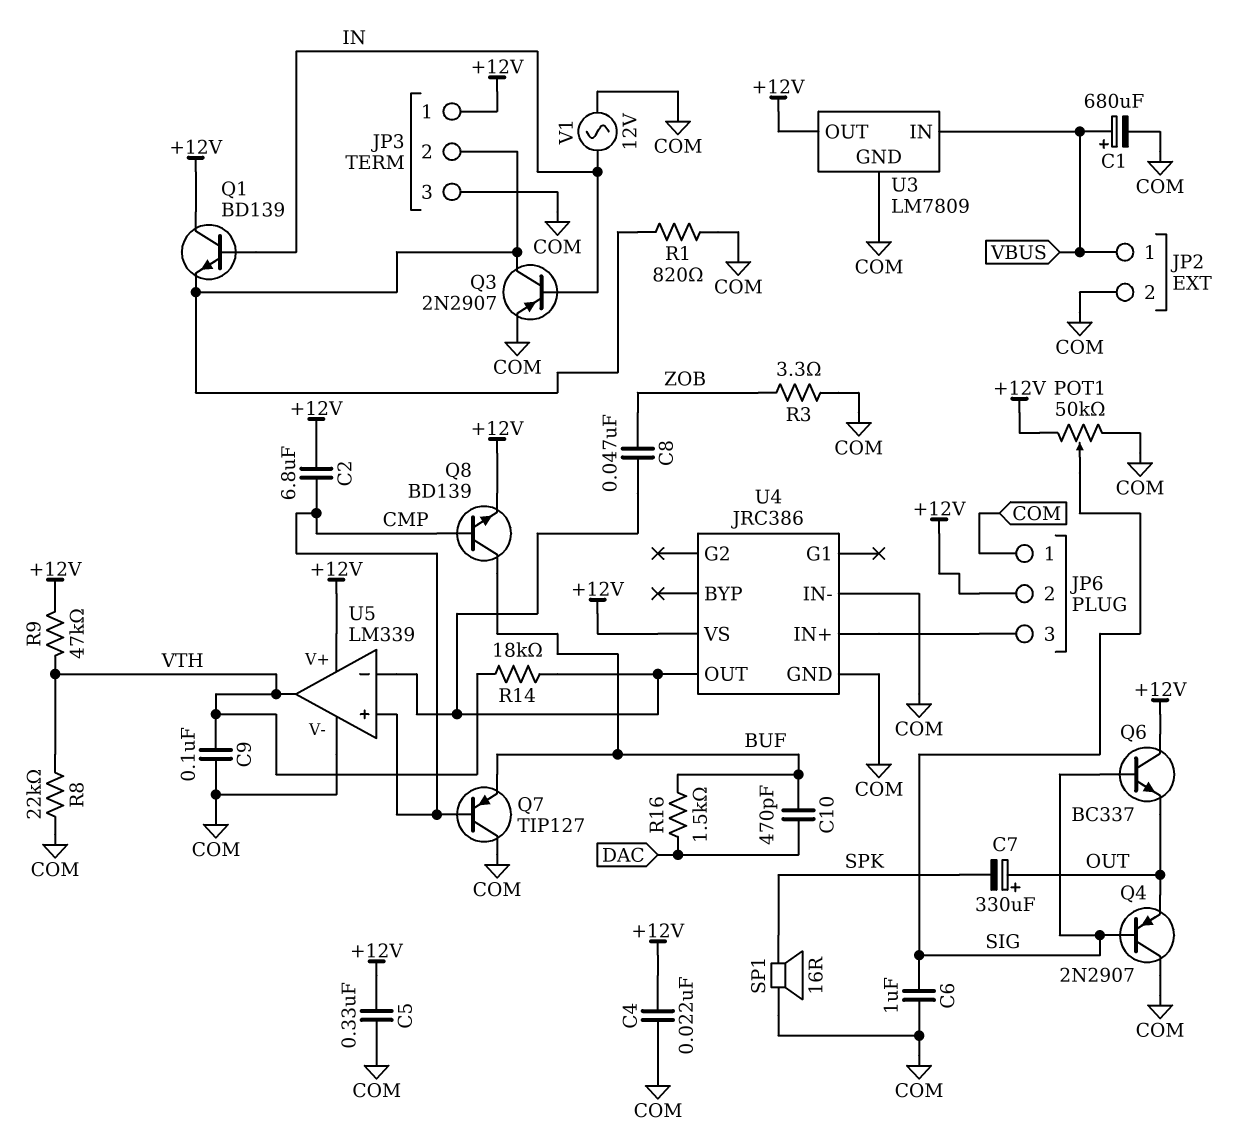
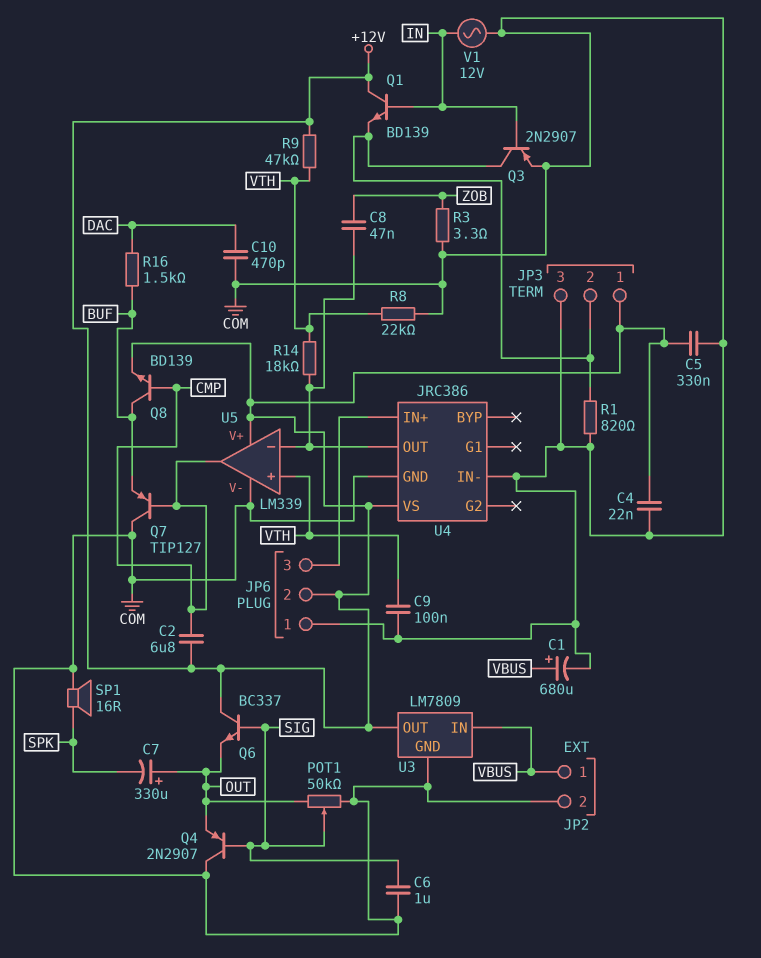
C10: 470pF (BUF, DAC) -> 470pF (COM, DAC)
POT1: 50k (+12V, COM, wiper SIG) -> 50k (COM, OUT, wiper SIG)
U5 pin in+: CMP -> VTH
U5 pin out: VTH -> CMP

